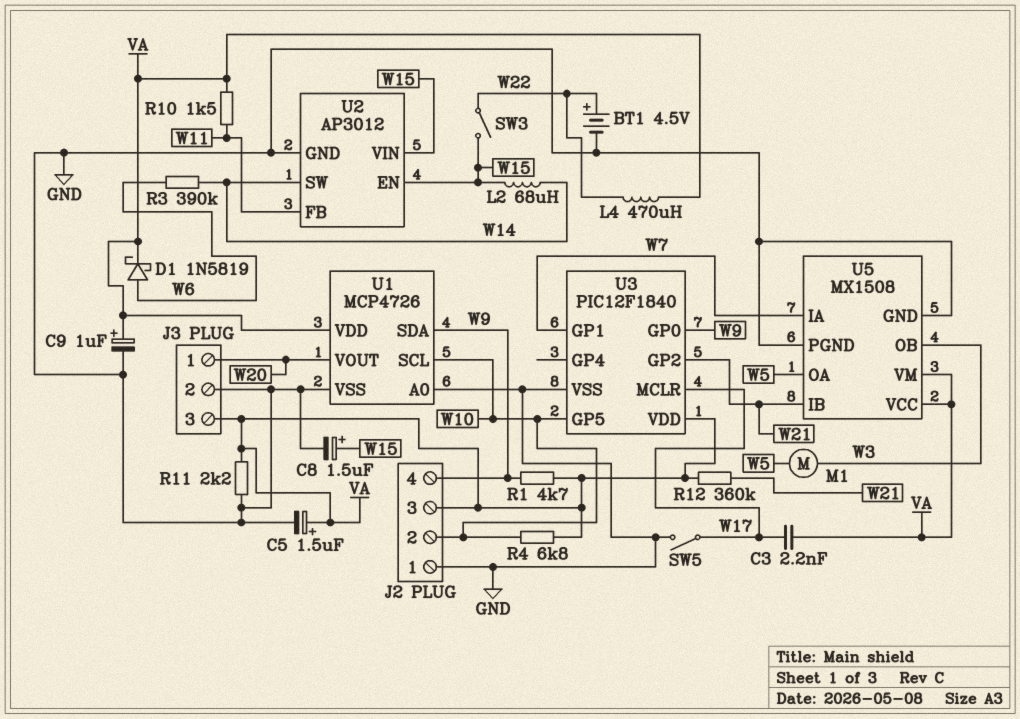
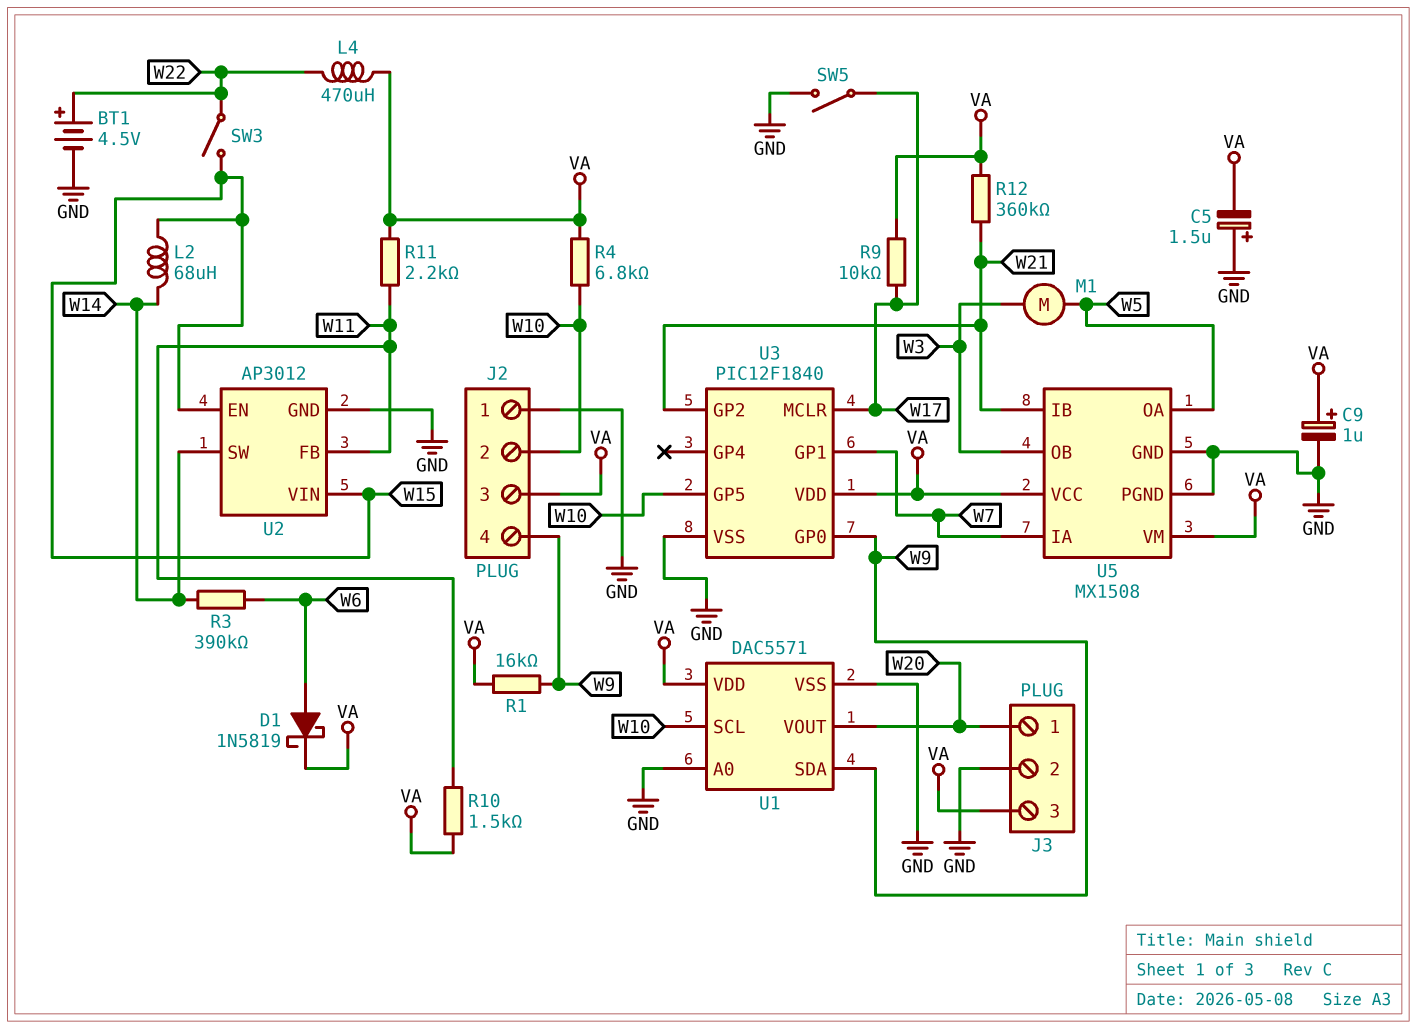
C3: 2.2nF (VA, W17) -> none
C5: 1.5uF (plus VA, minus GND) -> 1.5uF (plus GND, minus VA)
C8: 1.5uF (plus W15, minus GND) -> none
R1: 4.7k (VA, W9) -> 16k (VA, W9)
R9: none -> 10k (VA, W17)
R11: 2.2k (GND, VA) -> 2.2k (VA, W11)
U1: MCP4726 -> DAC5571

